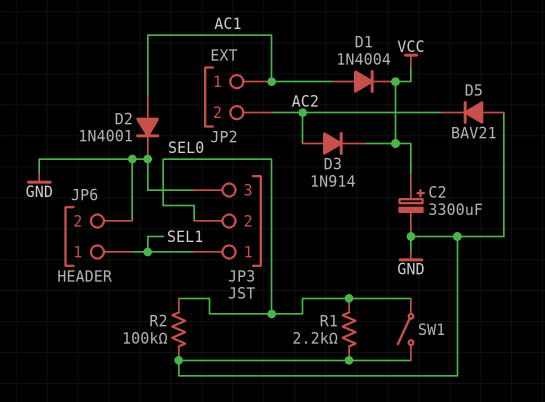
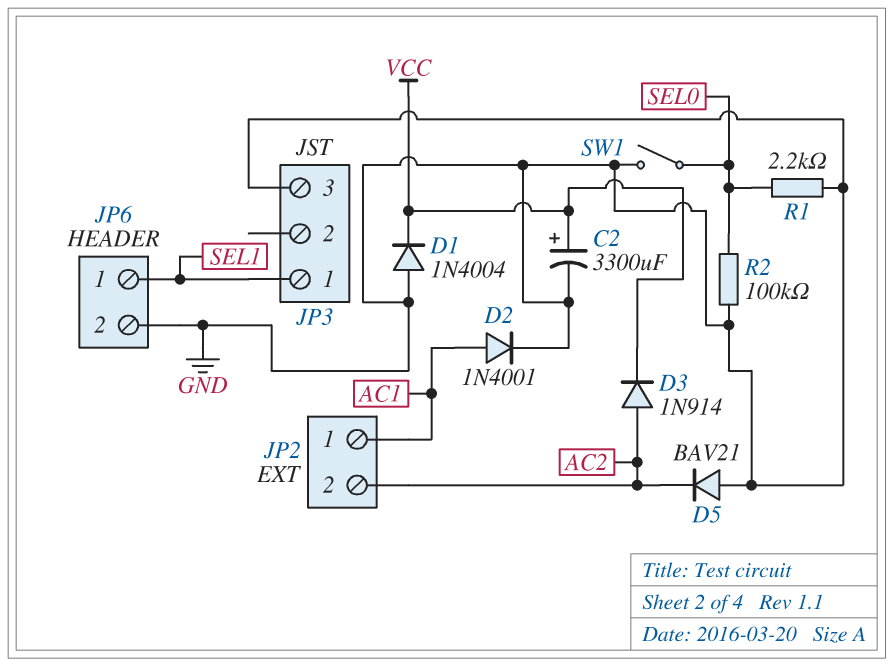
D1: diode 1N4004 (A AC1, K VCC) -> diode 1N4004 (A GND, K VCC)
JP3 pin 2: SEL0 -> none

